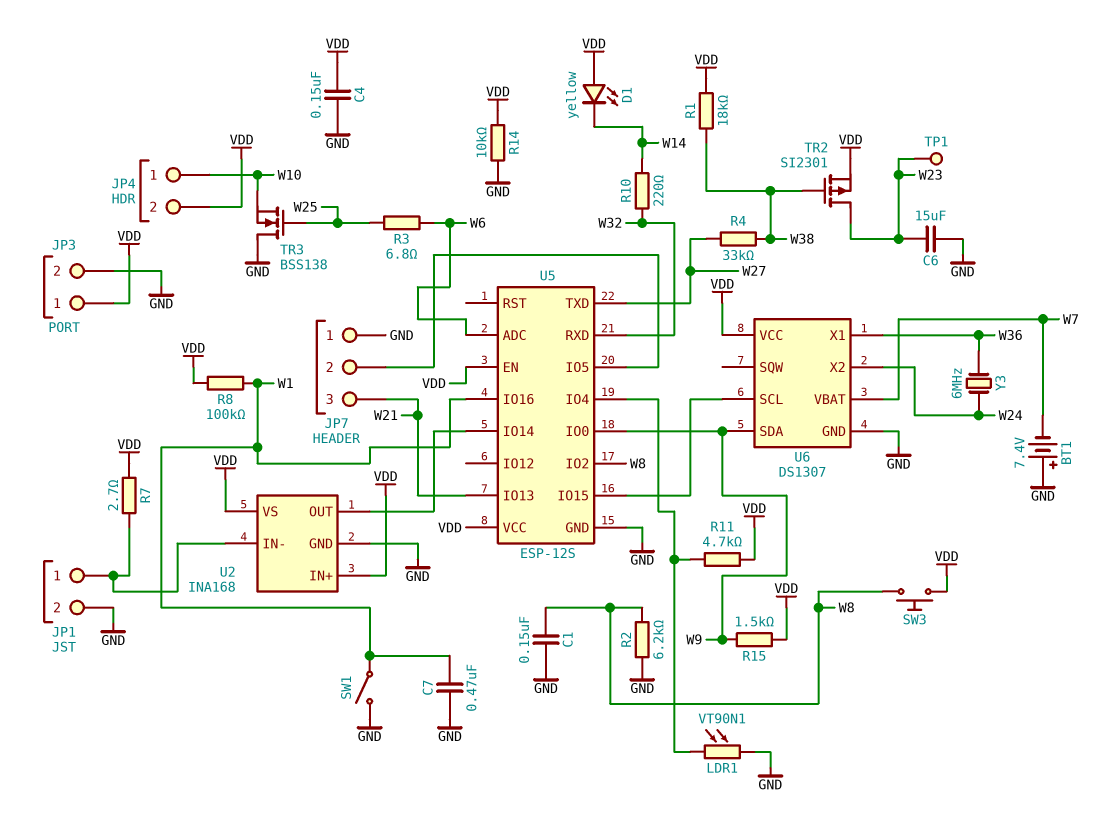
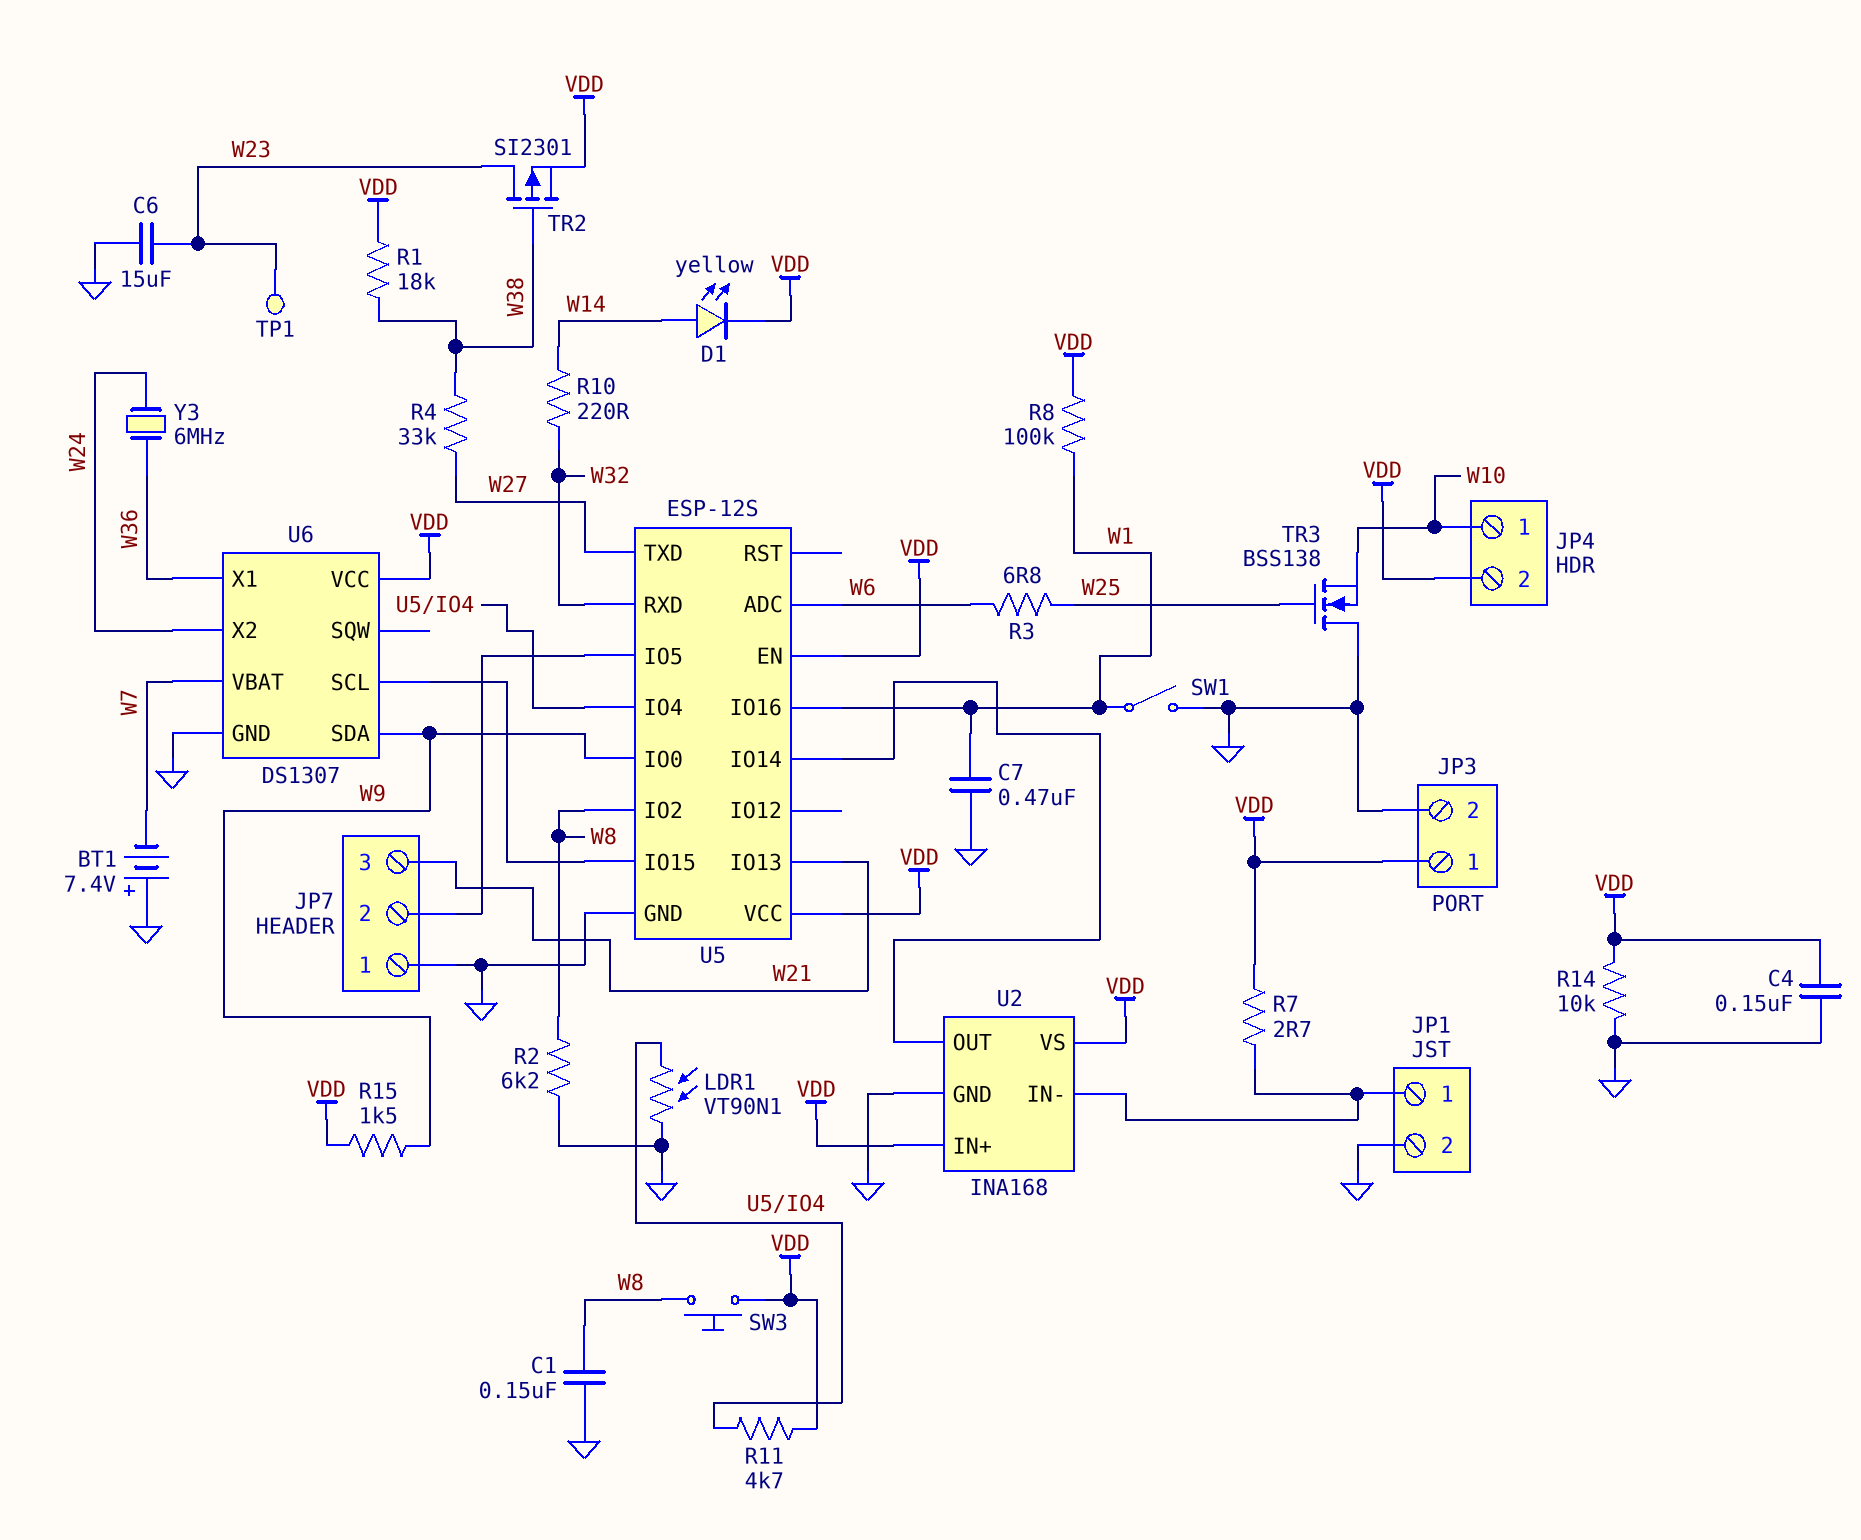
D1: LED yellow (A VDD, K W14) -> LED yellow (A W14, K VDD)

